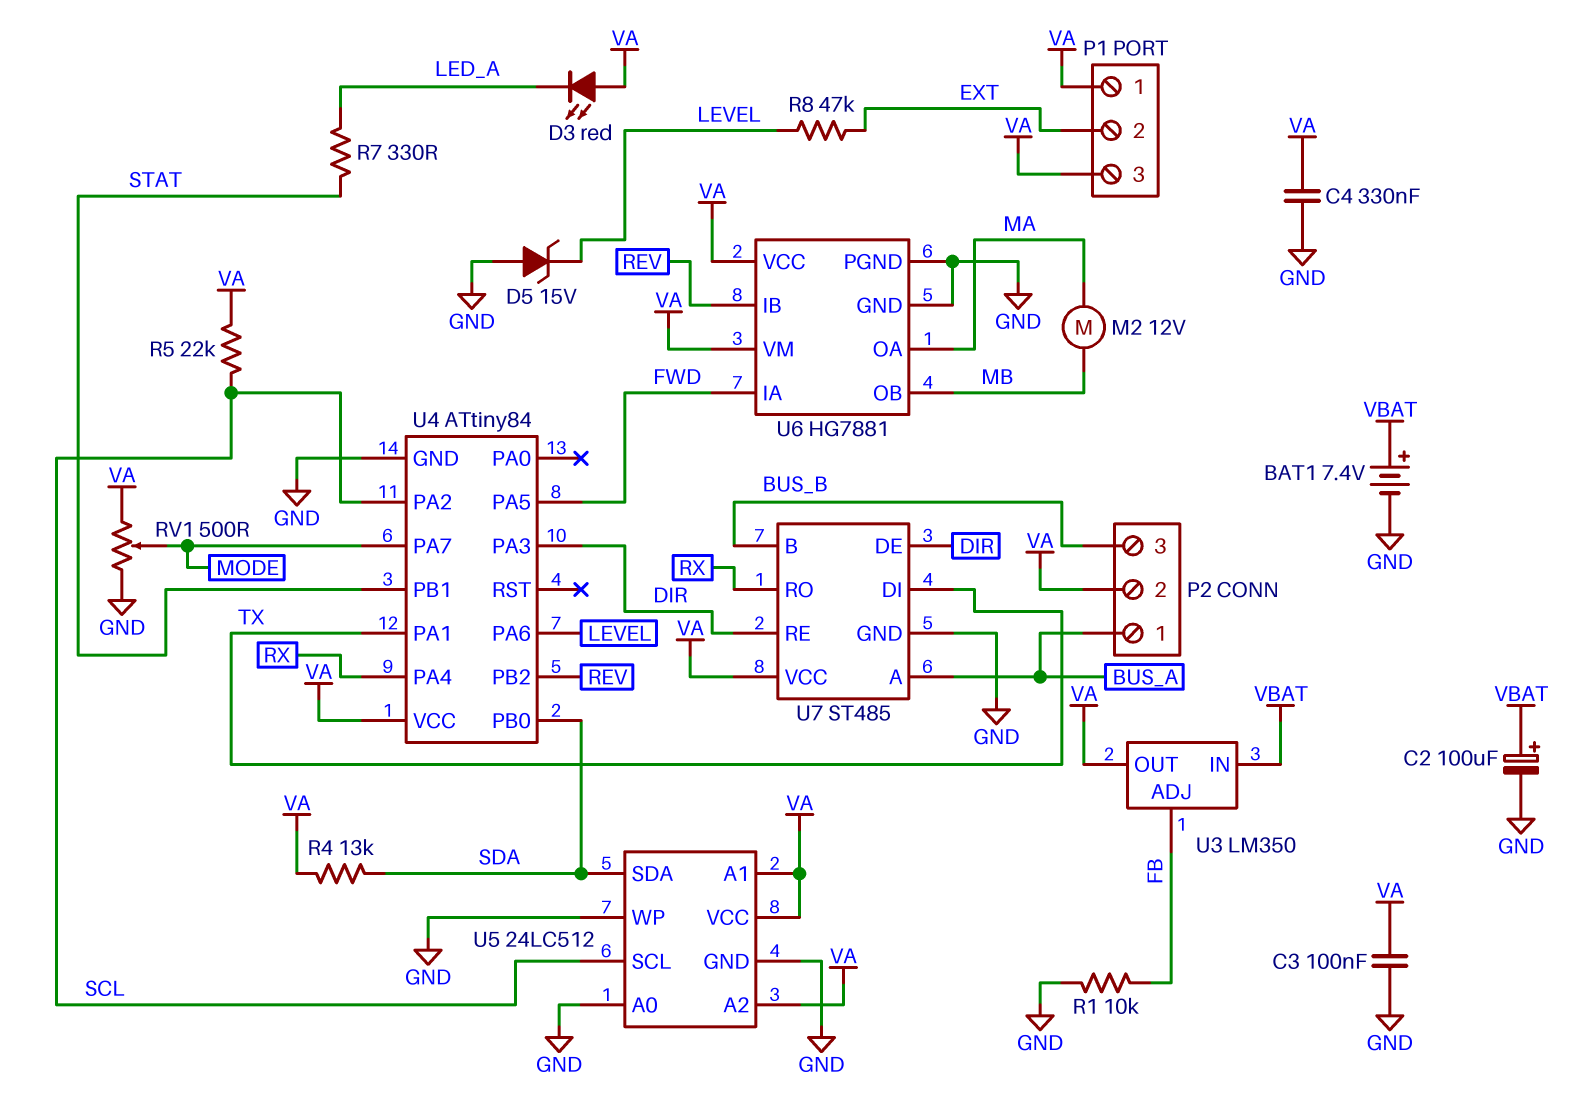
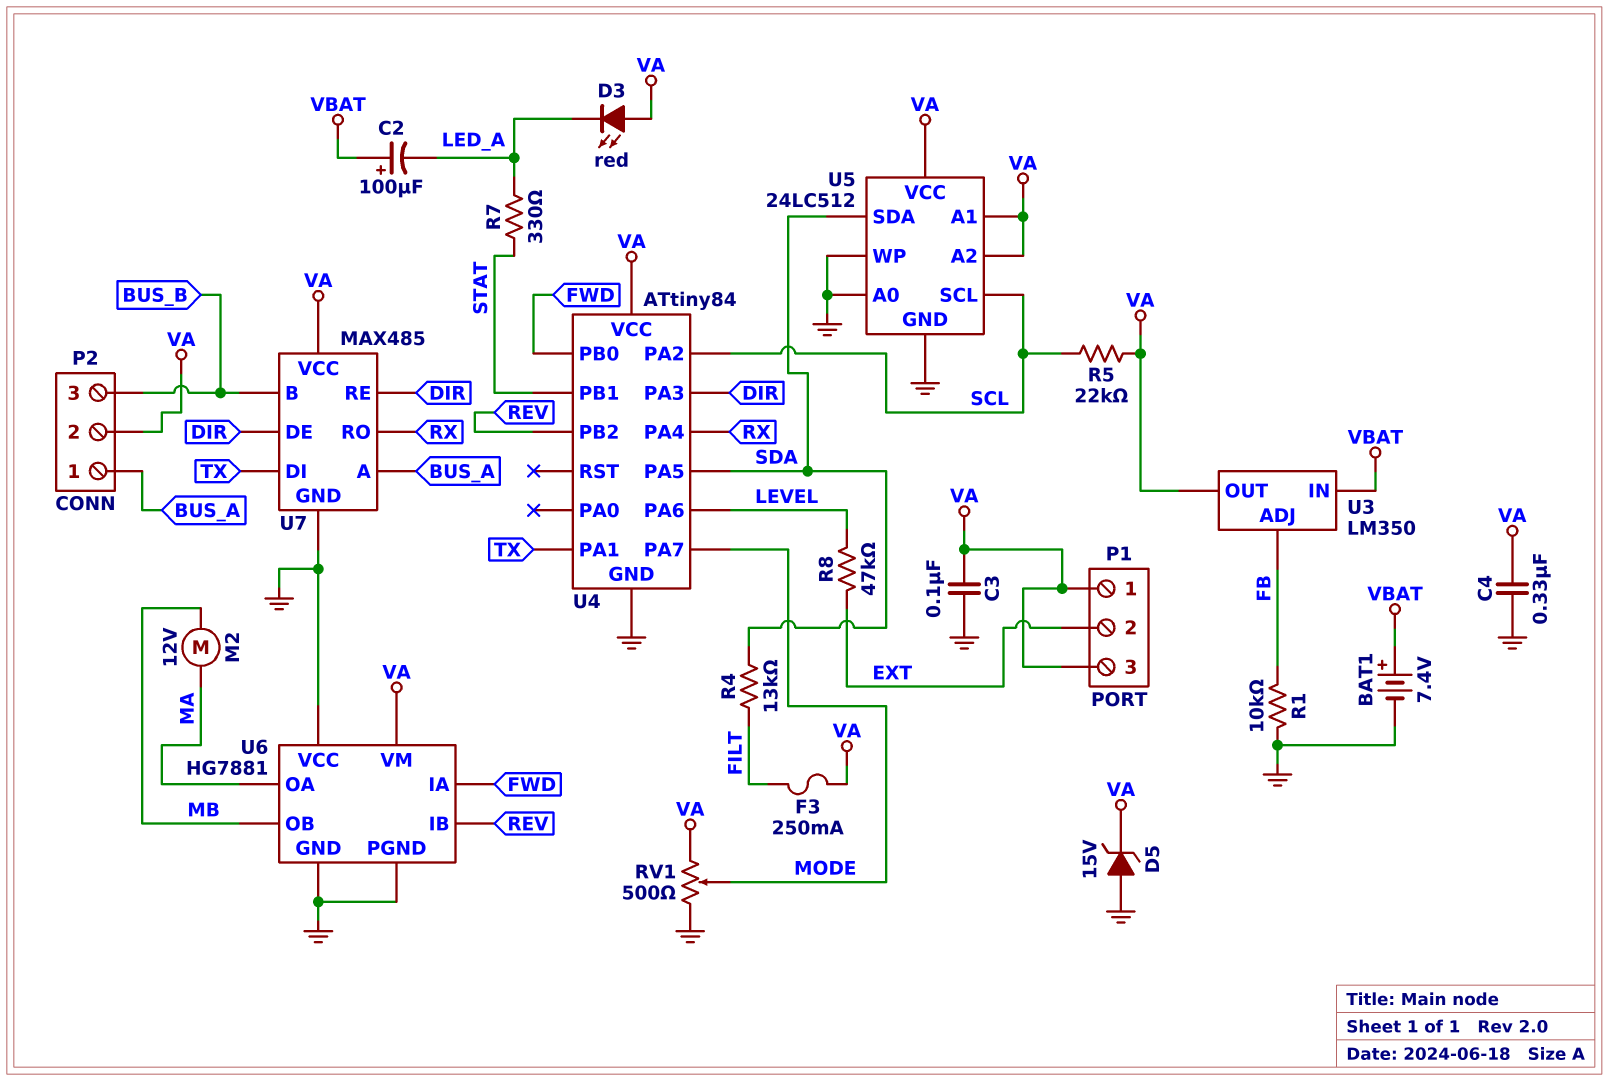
C2: 100uF (plus VBAT, minus GND) -> 100uF (plus VBAT, minus LED_A)
D5: zener 15V (A GND, K LEVEL) -> zener 15V (A GND, K VA)
F3: none -> 250mA (FILT, VA)
R4: 13k (SDA, VA) -> 13k (FILT, SDA)
U4 pin PA5: FWD -> SDA
U4 pin PB0: SDA -> FWD
U6 pin VCC: VA -> GND
U7: ST485 -> MAX485

